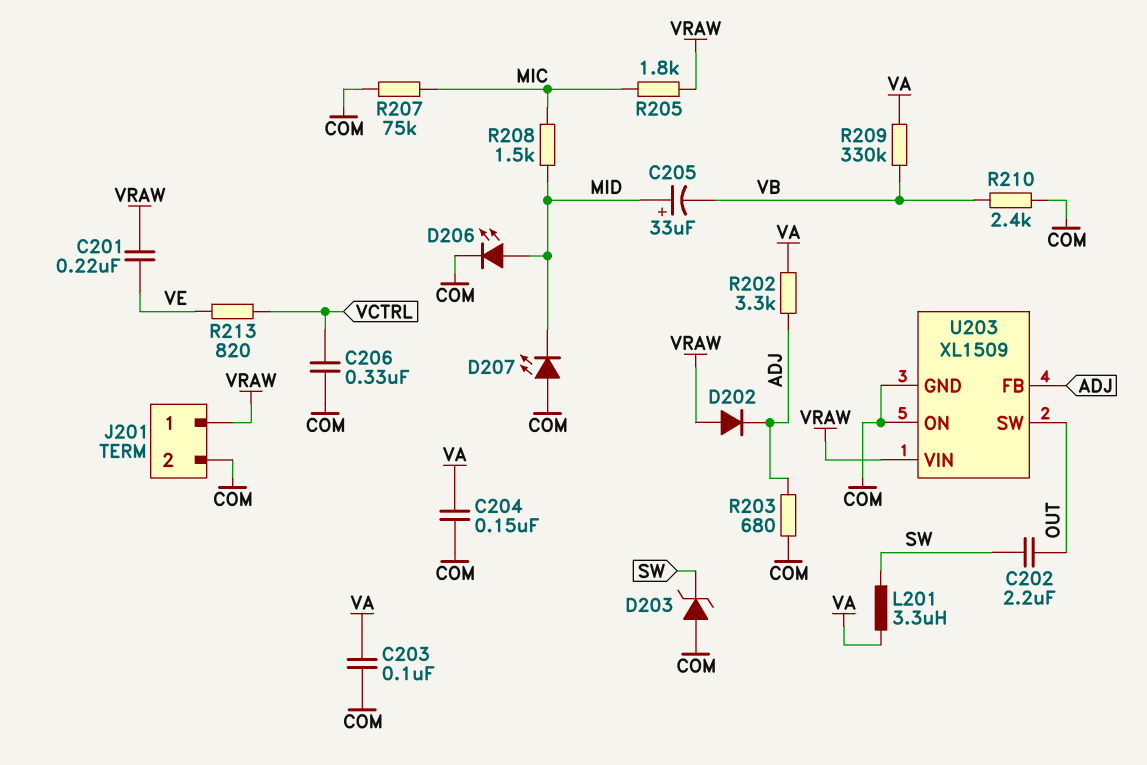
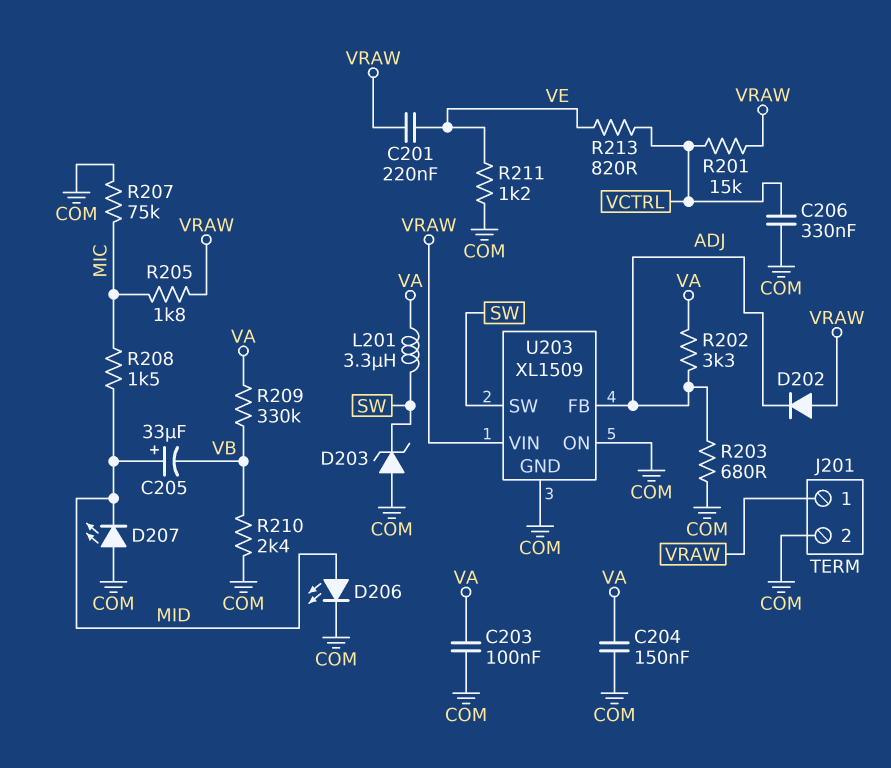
C202: 2.2uF (OUT, SW) -> none
R201: none -> 15k (VCTRL, VRAW)
R211: none -> 1.2k (COM, VE)
U203 pin SW: OUT -> SW

